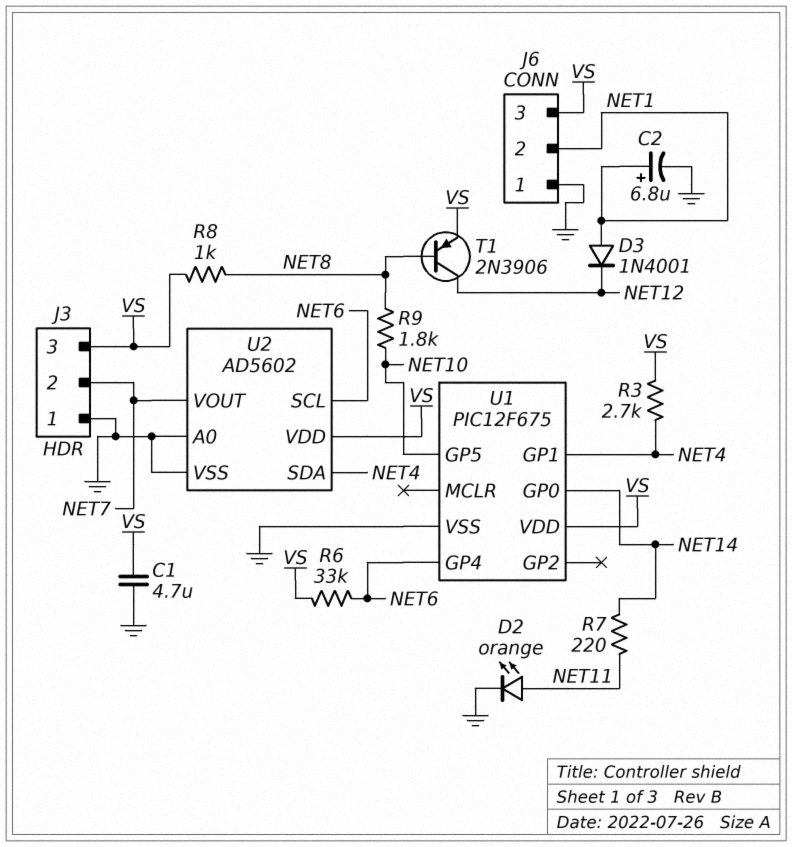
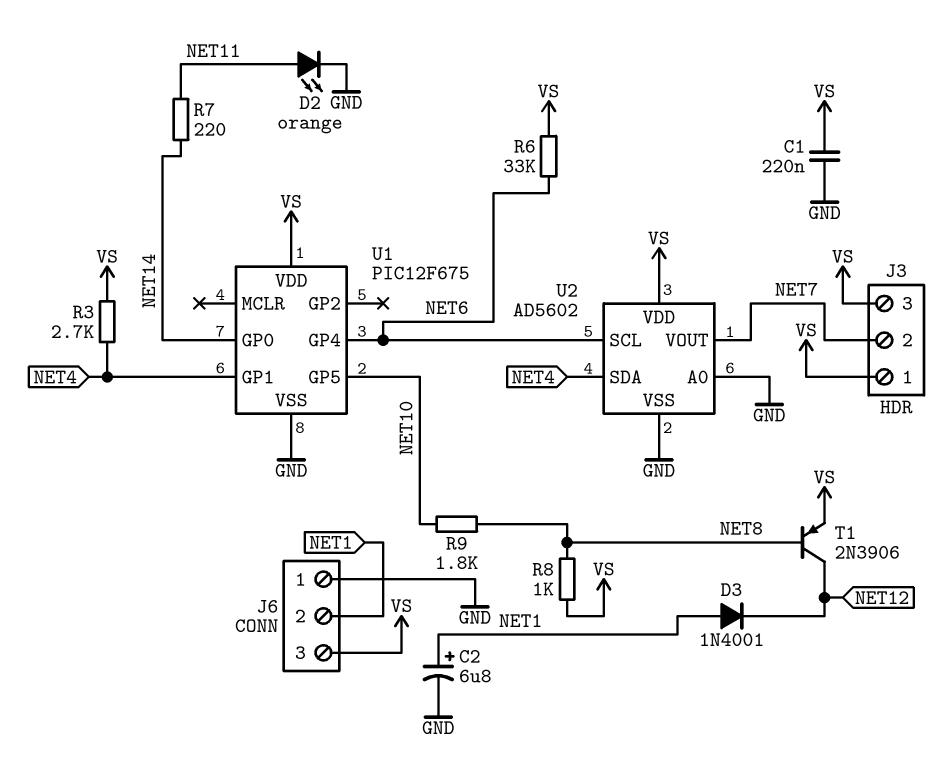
C1: 4.7uF (GND, VS) -> 220nF (GND, VS)
J3 pin 1: GND -> VS

